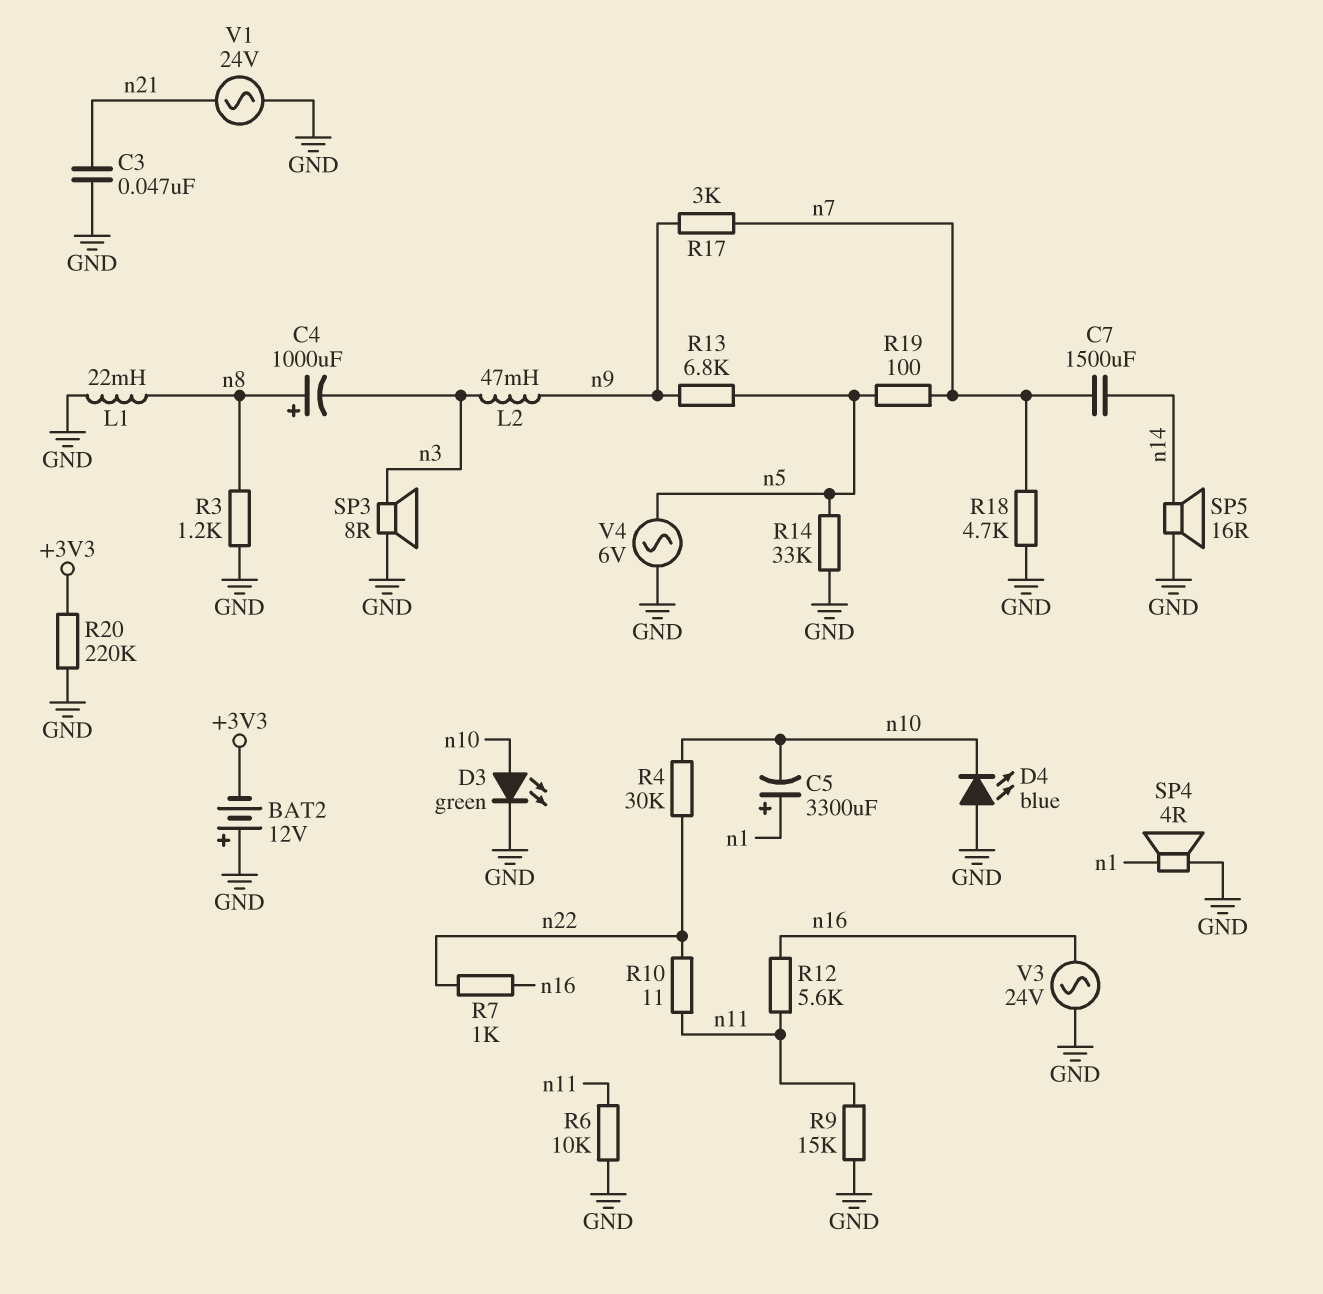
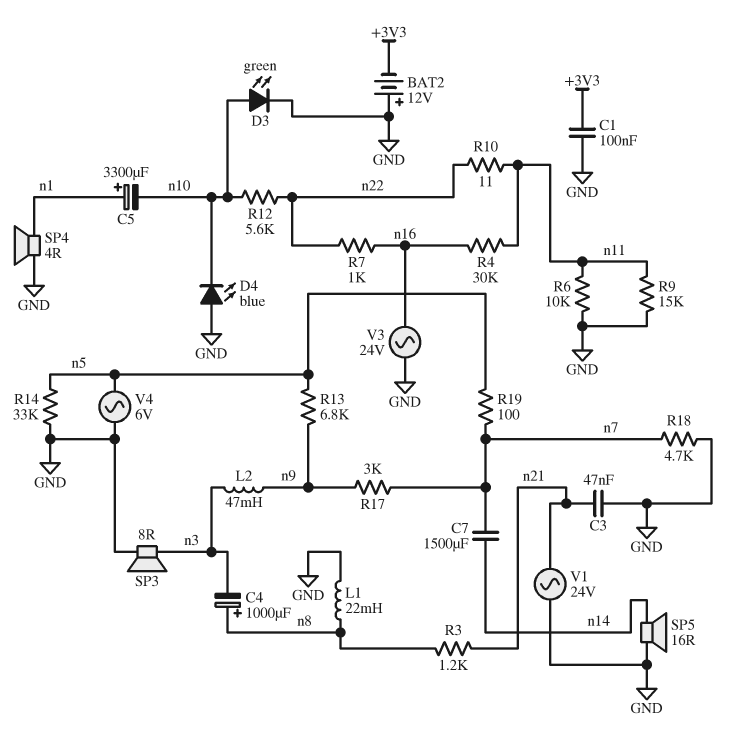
C1: none -> 100nF (+3V3, GND)
R3: 1.2k (GND, n8) -> 1.2k (n8, n21)
R4: 30k (n10, n22) -> 30k (n11, n16)
R12: 5.6k (n11, n16) -> 5.6k (n10, n22)
R20: 220k (+3V3, GND) -> none

